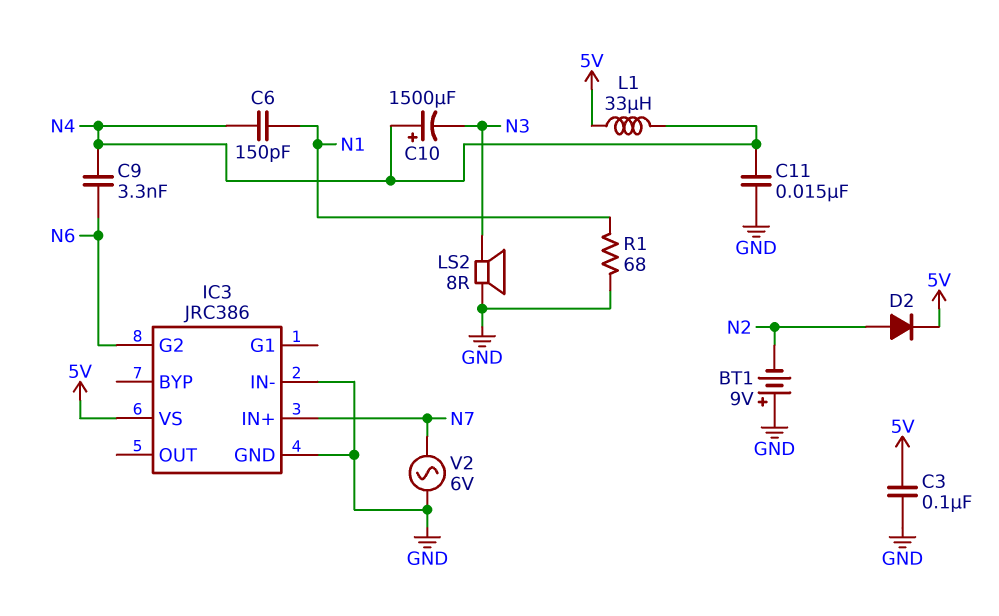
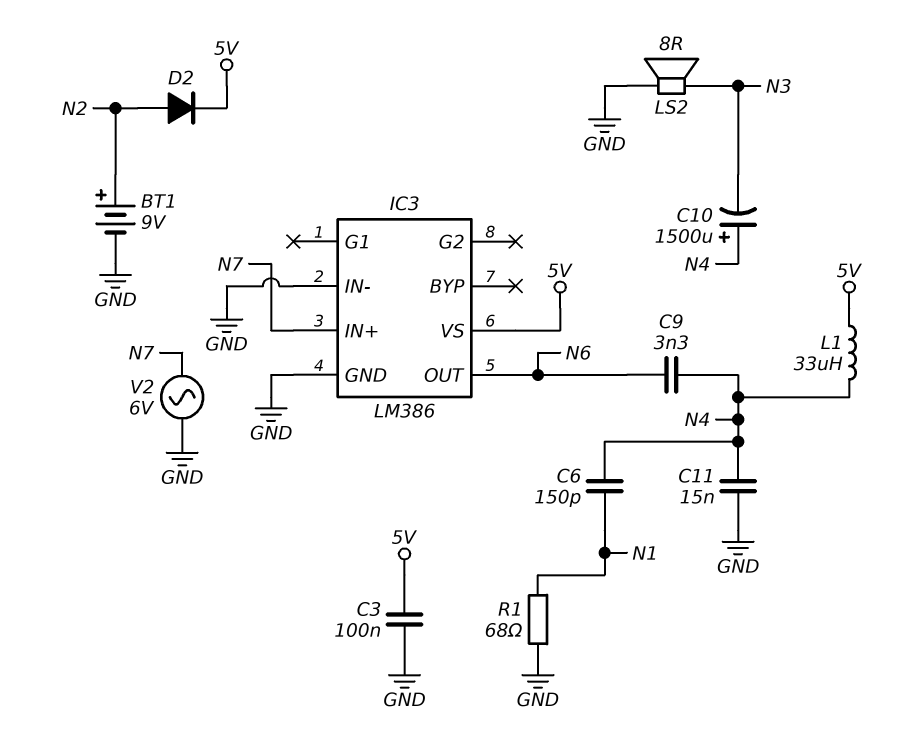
BT1: 9V (plus GND, minus N2) -> 9V (plus N2, minus GND)
IC3: JRC386 -> LM386
IC3 pin G2: N6 -> none
IC3 pin OUT: none -> N6

